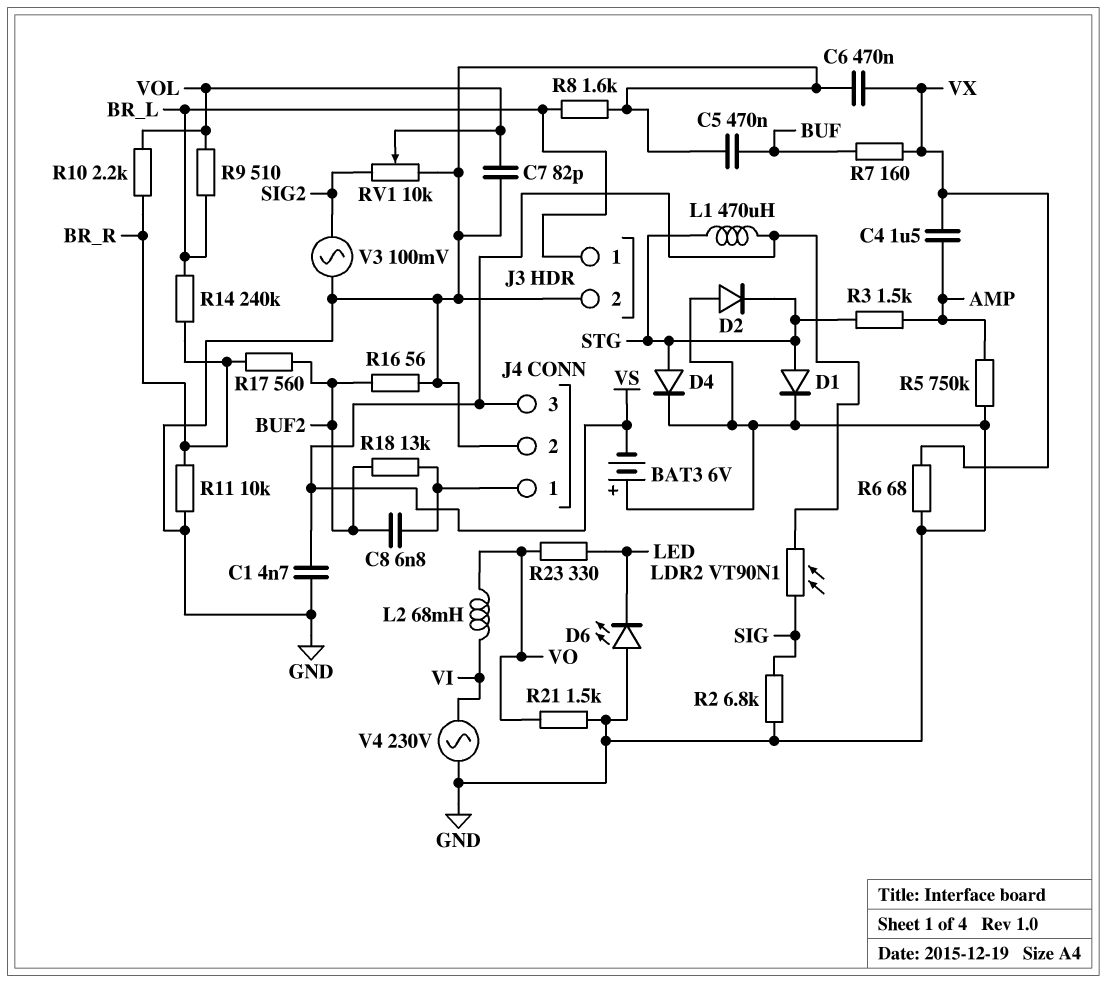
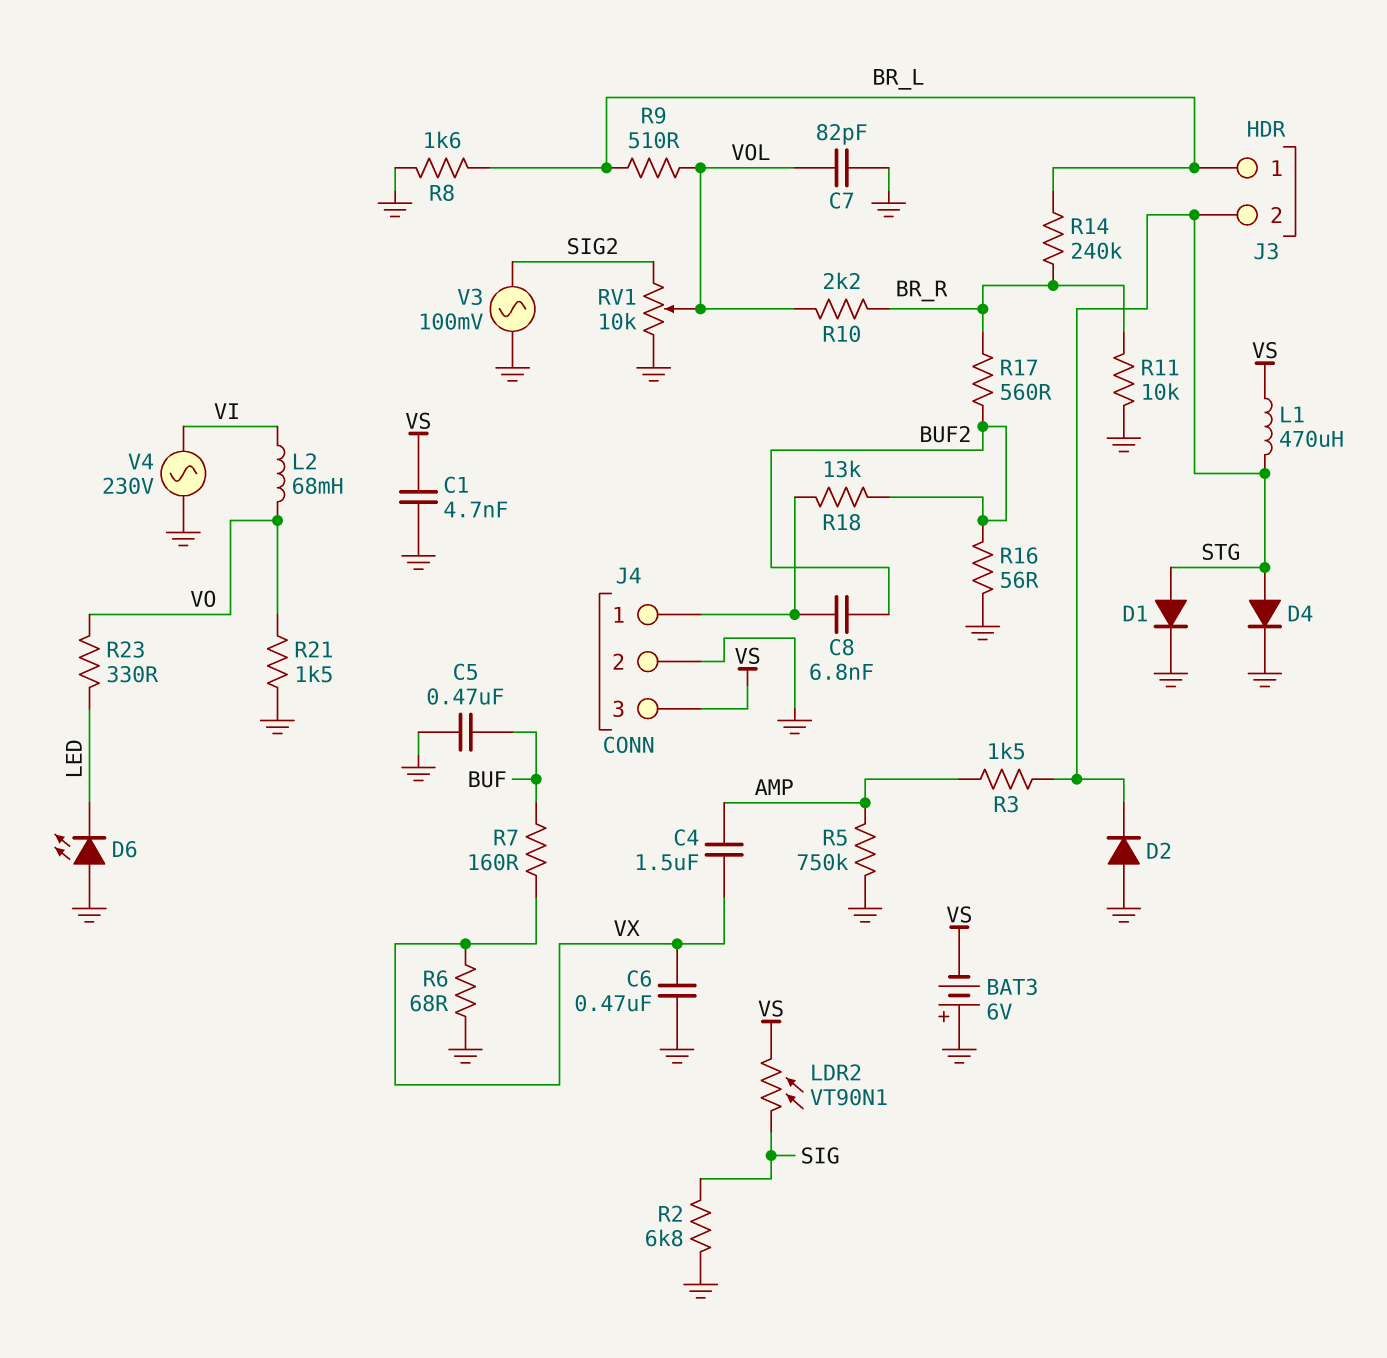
J3 pin 2: GND -> STG

